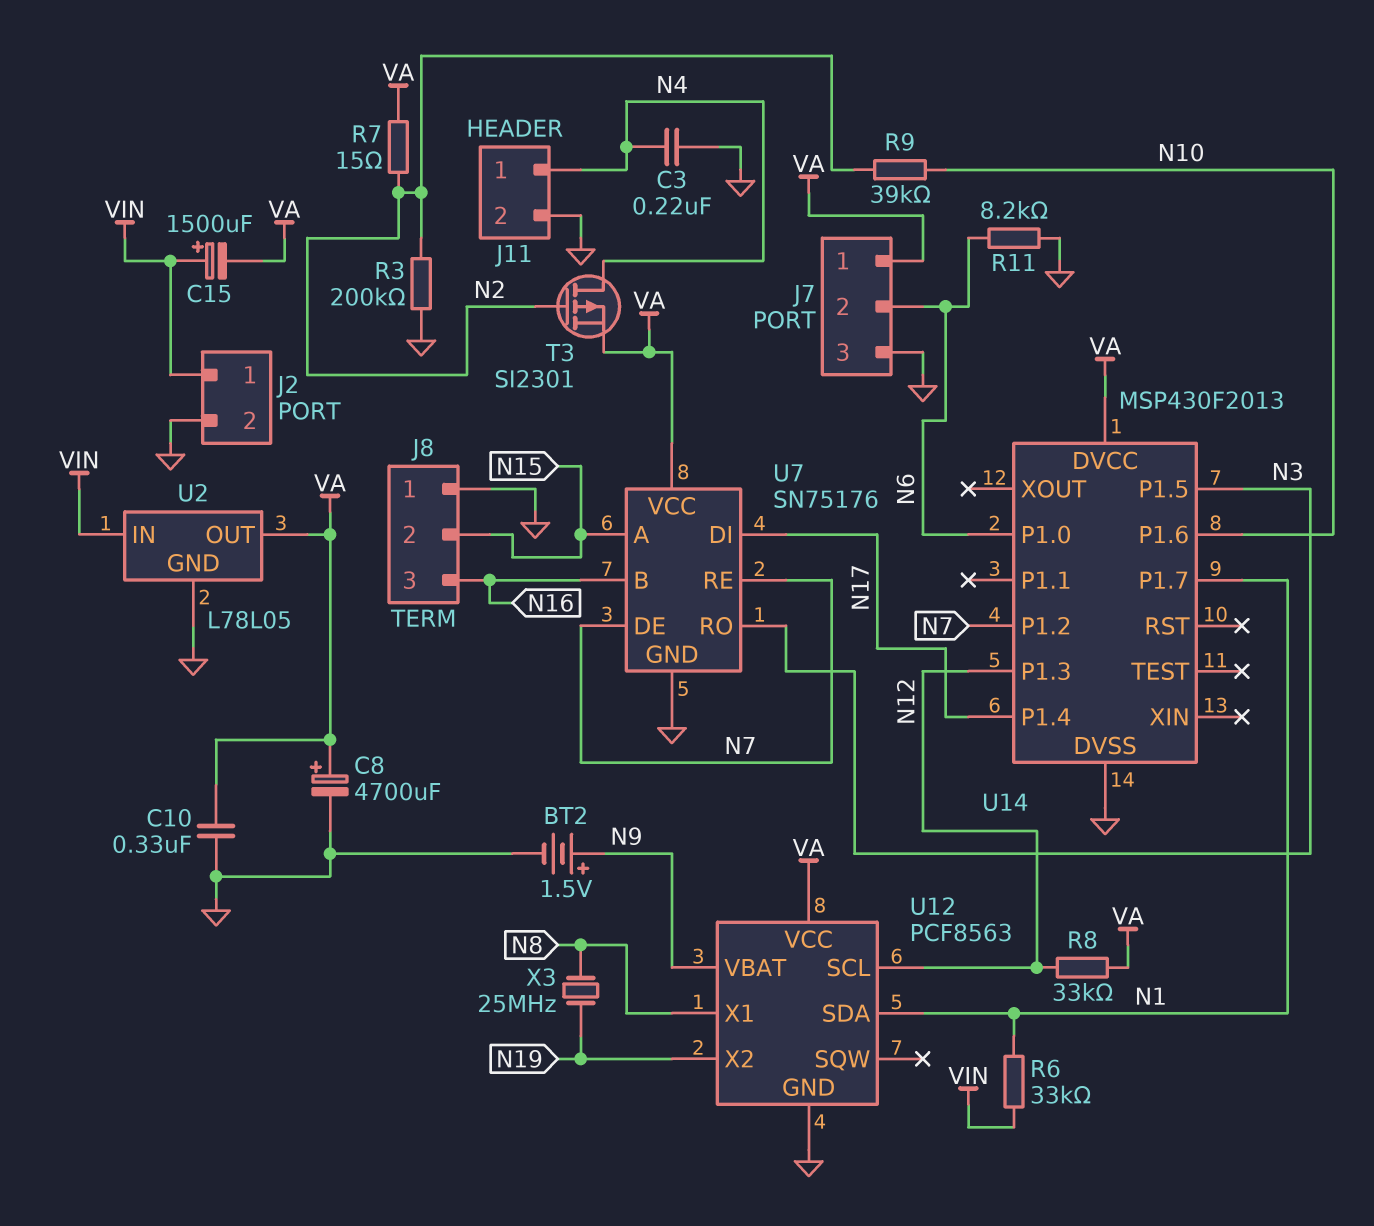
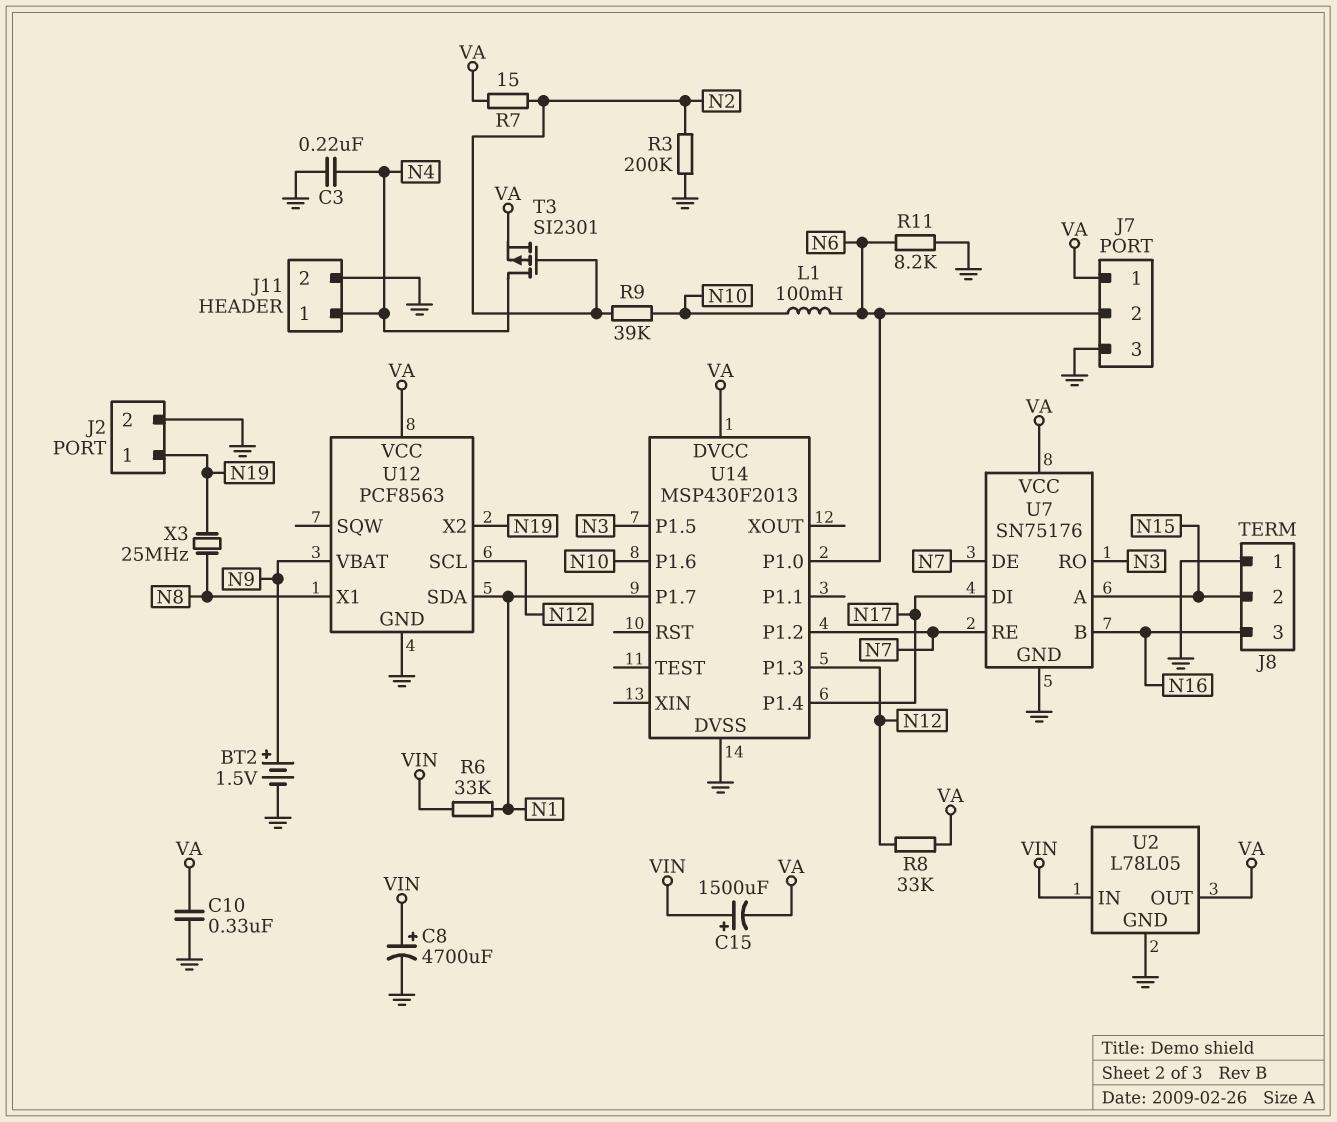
C8: 4700uF (plus VA, minus GND) -> 4700uF (plus VIN, minus GND)
J2 pin 1: VIN -> N19
L1: none -> 100mH (N6, N10)

